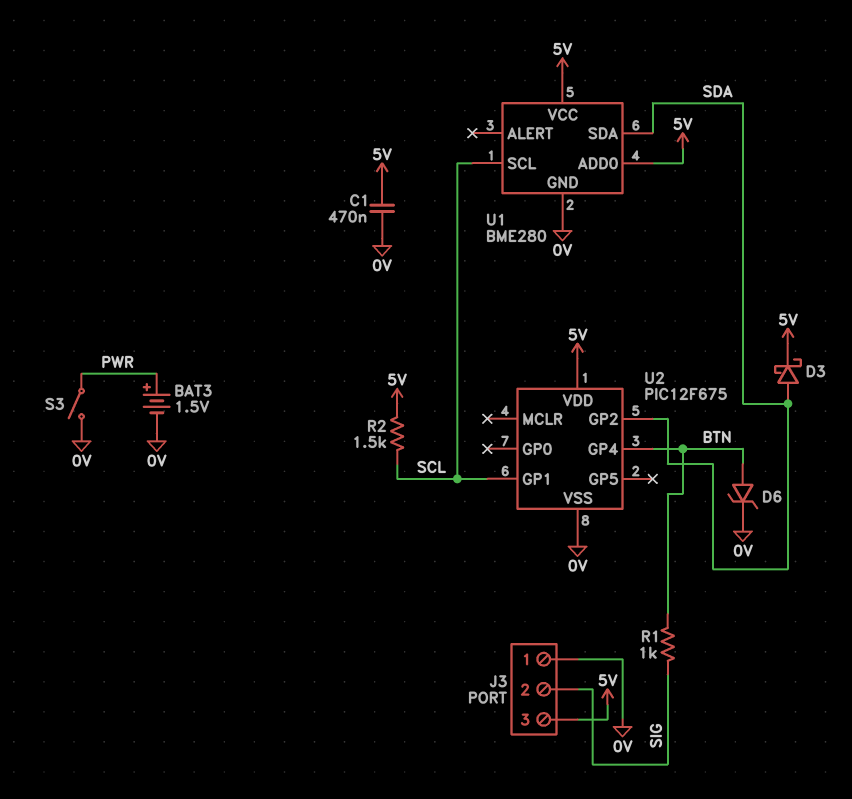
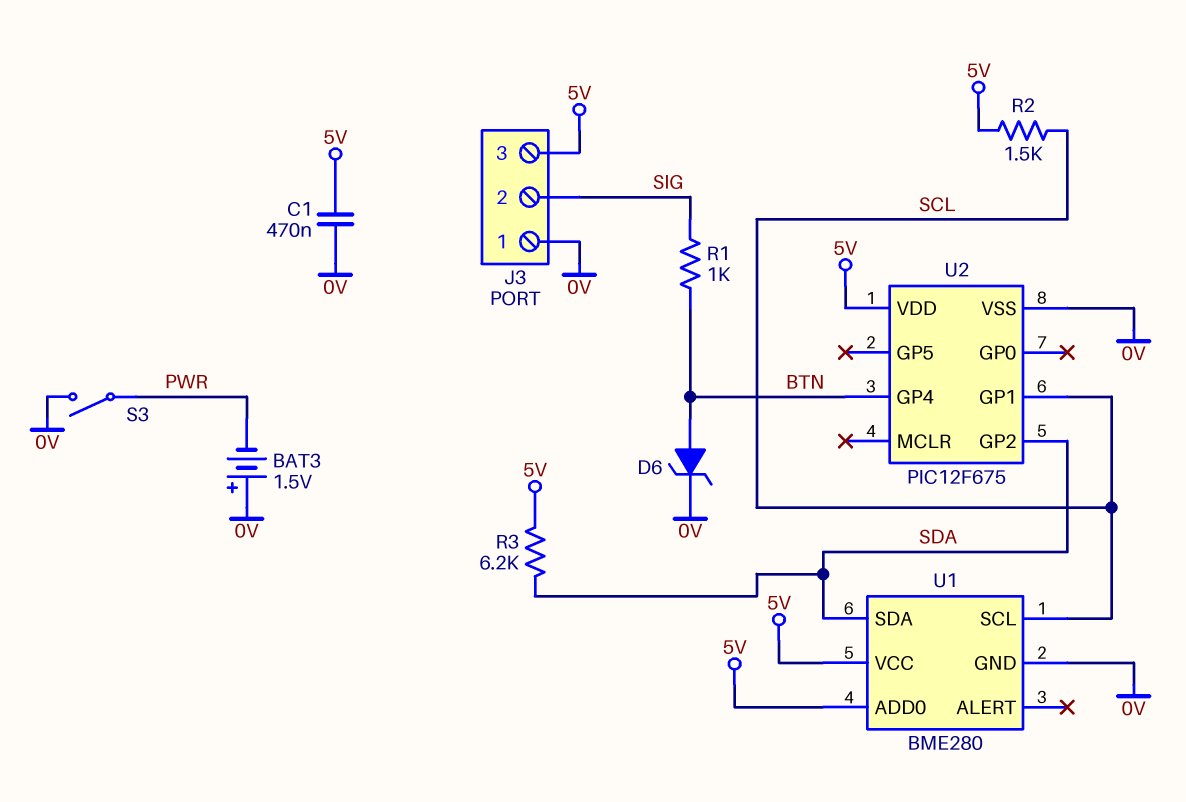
BAT3: 1.5V (plus PWR, minus 0V) -> 1.5V (plus 0V, minus PWR)
D3: schottky (A SDA, K 5V) -> none
R3: none -> 6.2k (5V, SDA)

